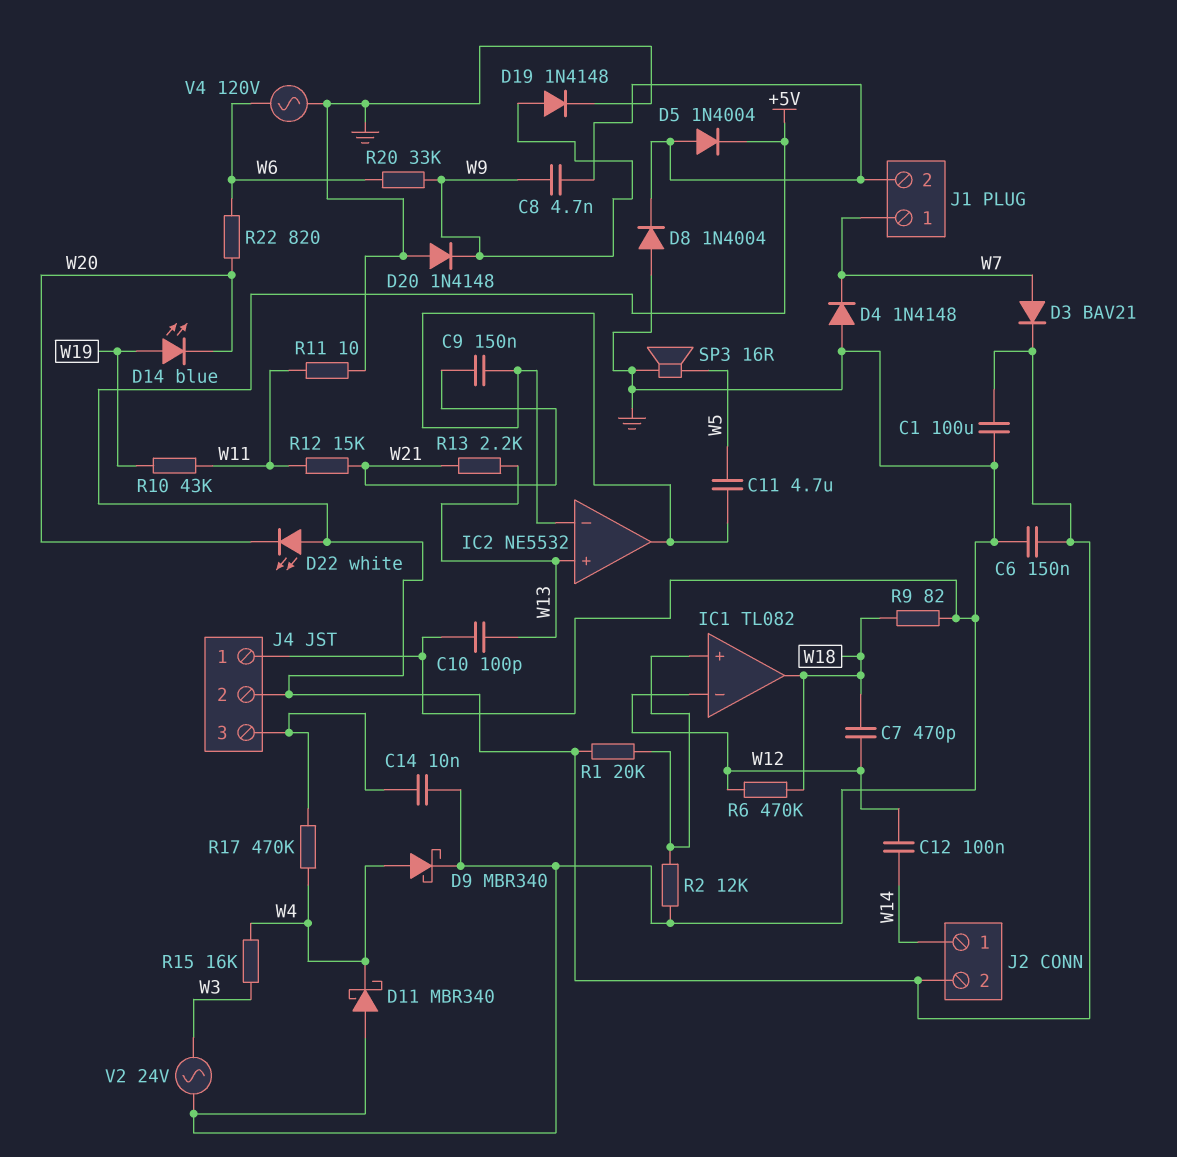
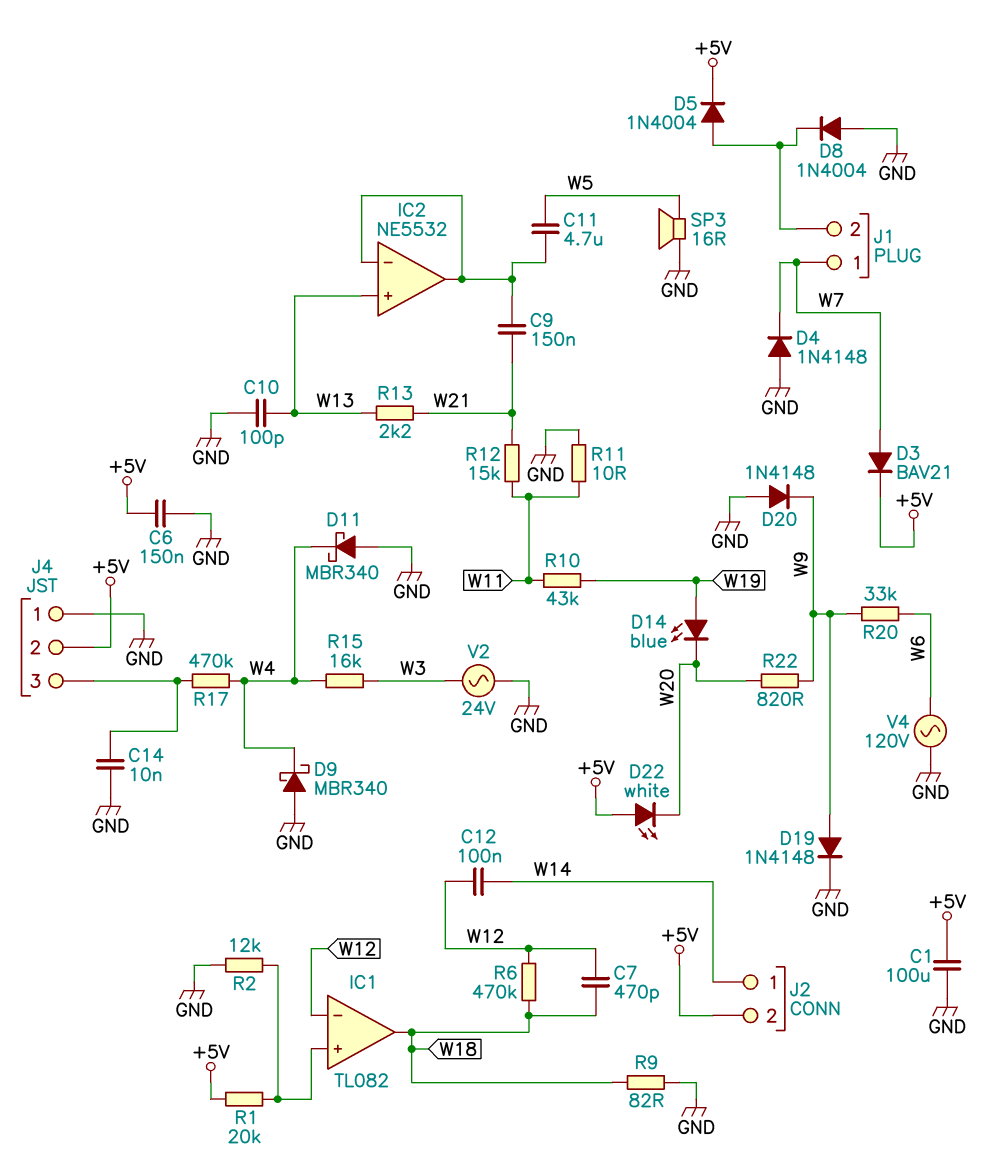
C8: 4.7nF (J1/2, W9) -> none
D9: schottky MBR340 (A W4, K GND) -> schottky MBR340 (A GND, K W4)
R22: 820 (W6, W20) -> 820 (W9, W20)

